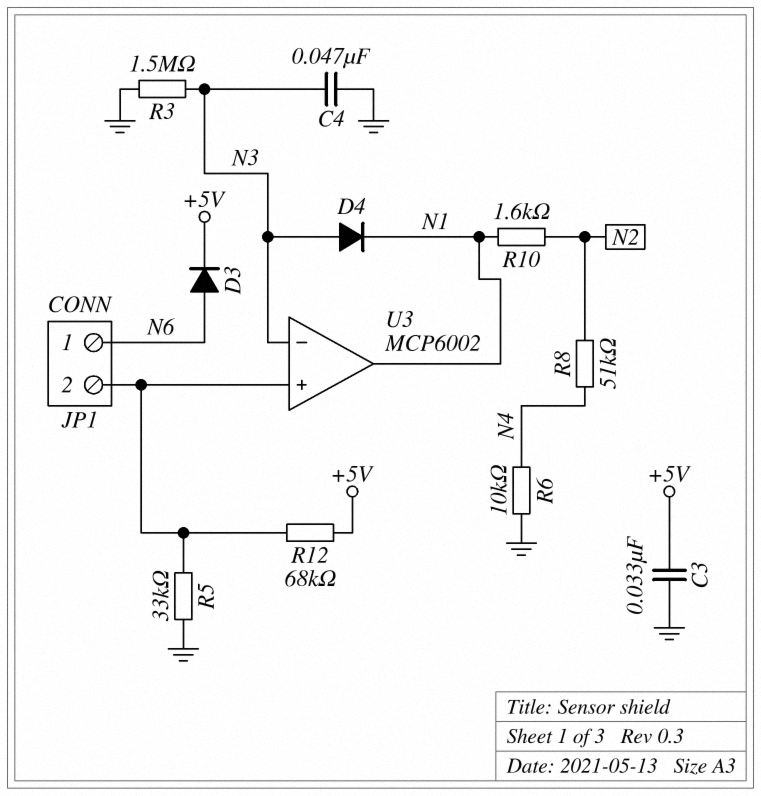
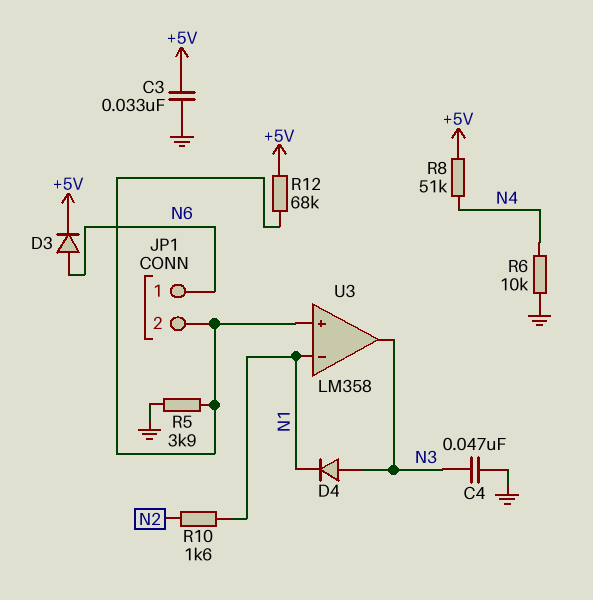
R3: 1.5M (GND, N3) -> none
R5: 33k (GND, JP1/2) -> 3.9k (GND, JP1/2)
R8: 51k (N2, N4) -> 51k (+5V, N4)
U3: MCP6002 -> LM358
U3 pin in-: N3 -> N1
U3 pin out: N1 -> N3

